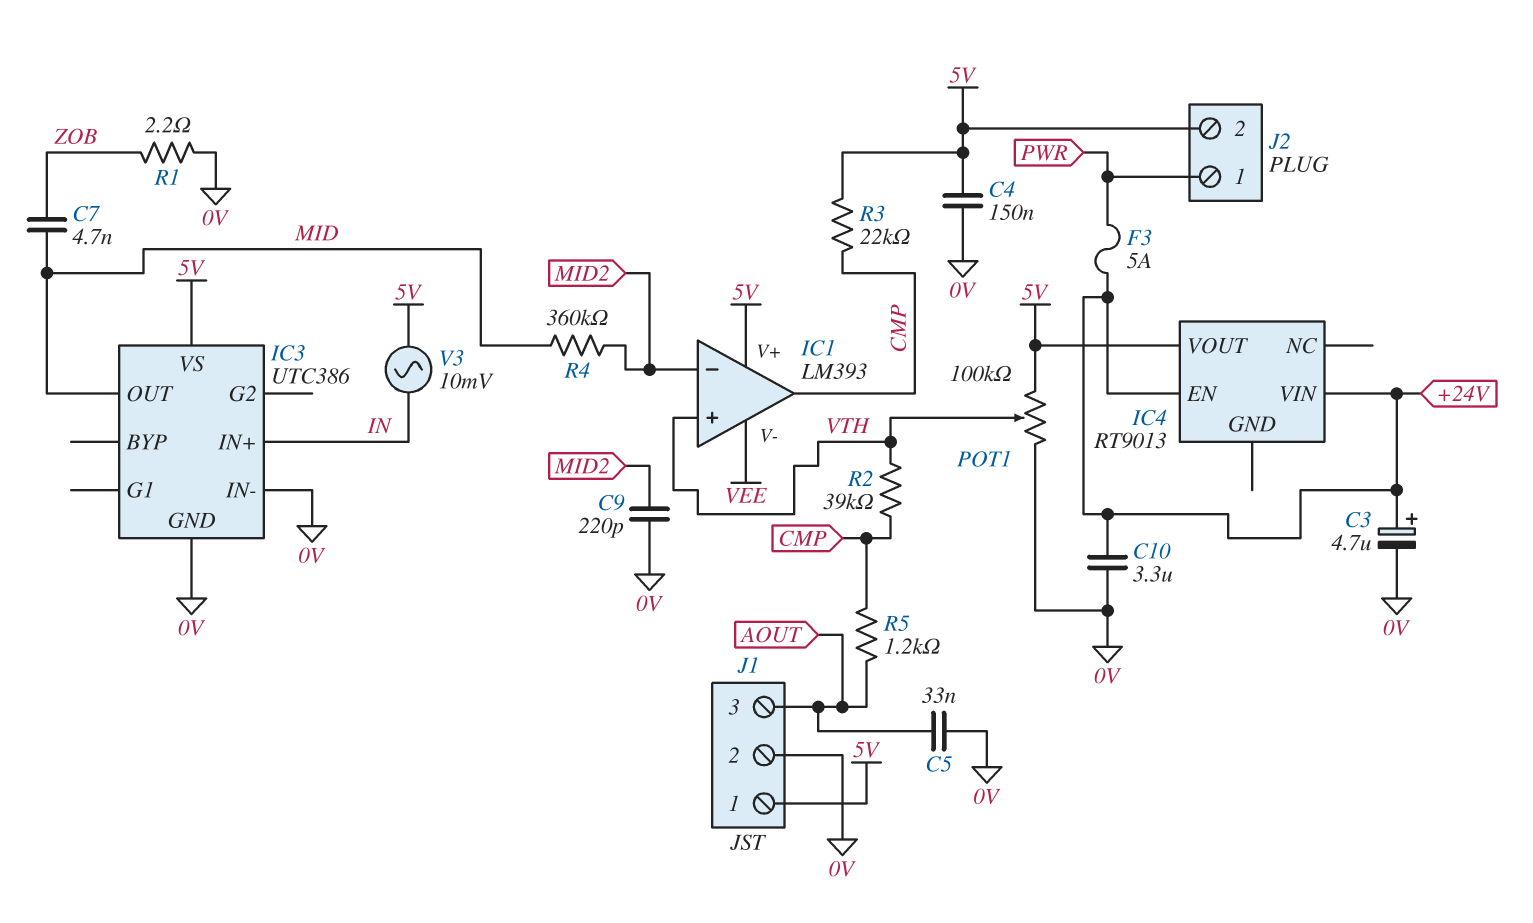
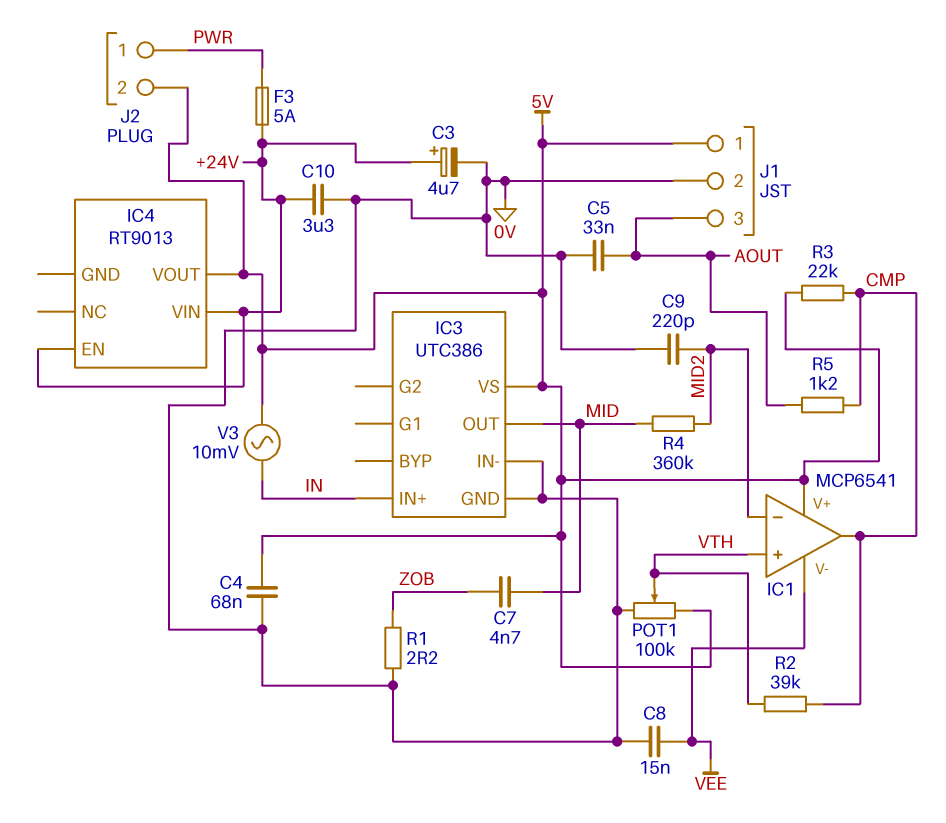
C4: 150nF (0V, 5V) -> 68nF (0V, 5V)
C8: none -> 15nF (0V, VEE)
IC1: LM393 -> MCP6541

